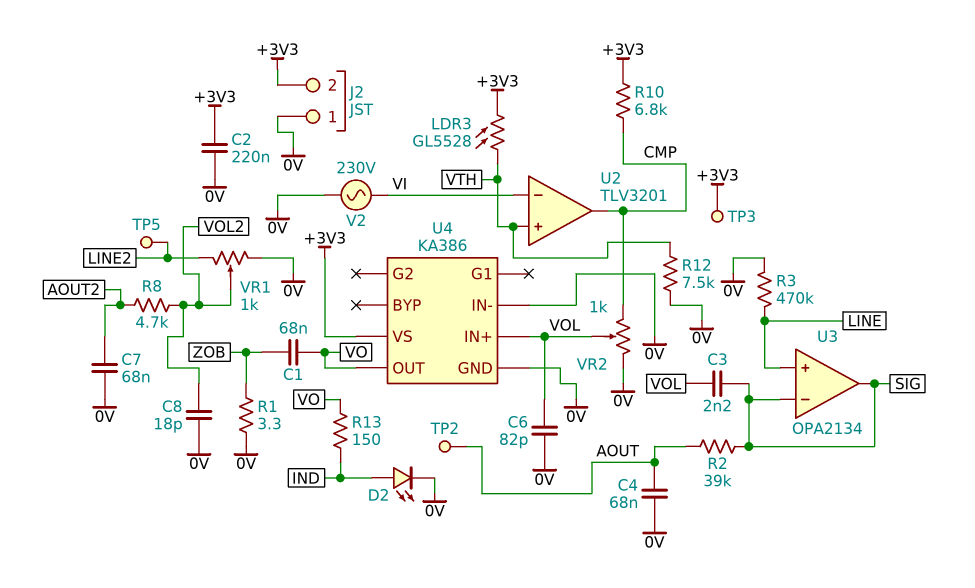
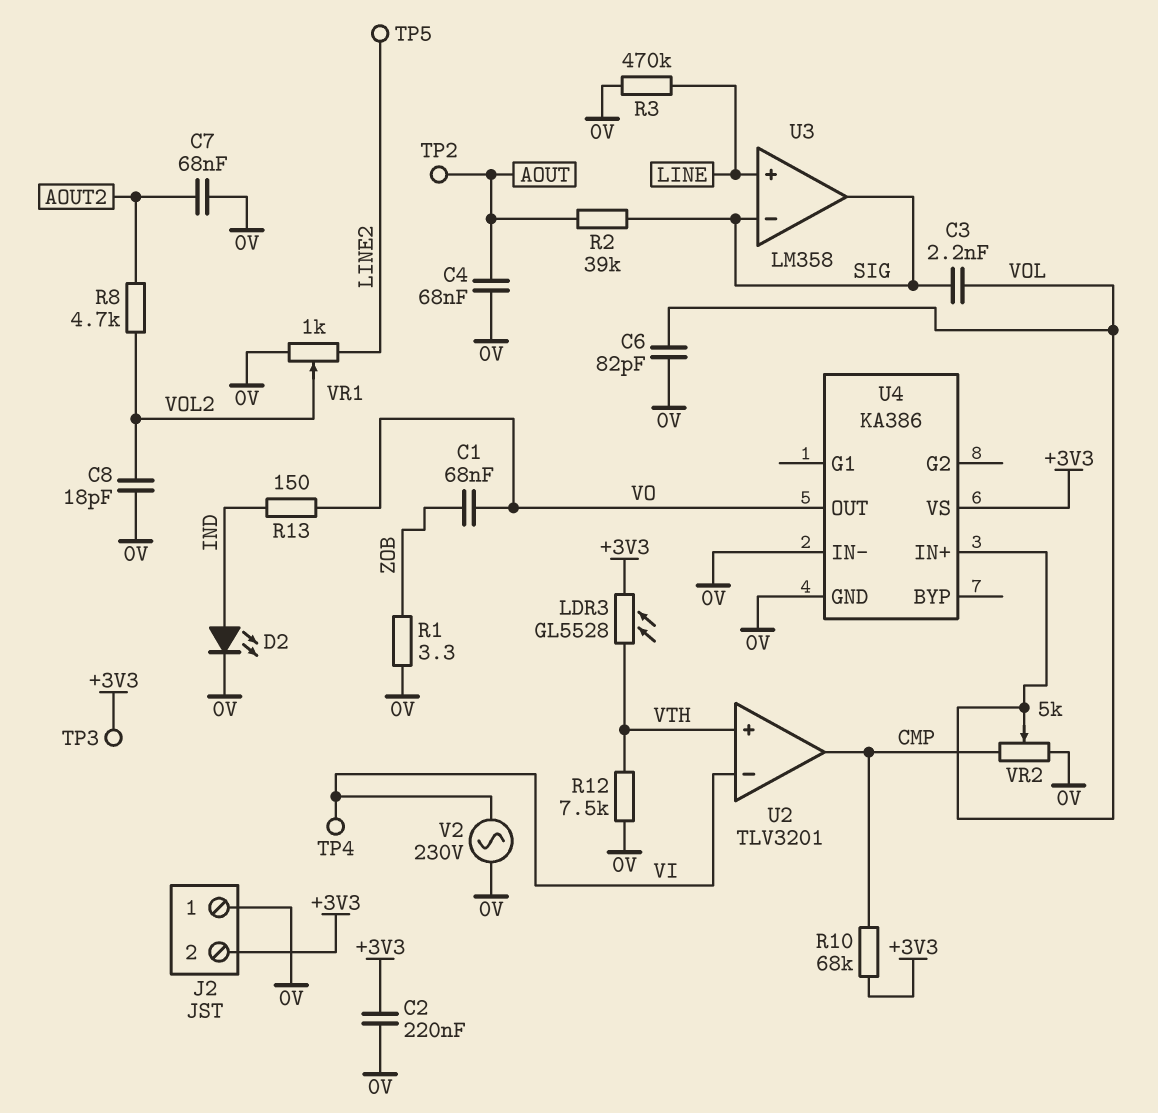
R10: 6.8k (+3V3, CMP) -> 68k (+3V3, CMP)
TP4: none -> test point (VI)
U3: OPA2134 -> LM358
VR2: 1k (0V, CMP, wiper VOL) -> 5k (0V, CMP, wiper VOL)

